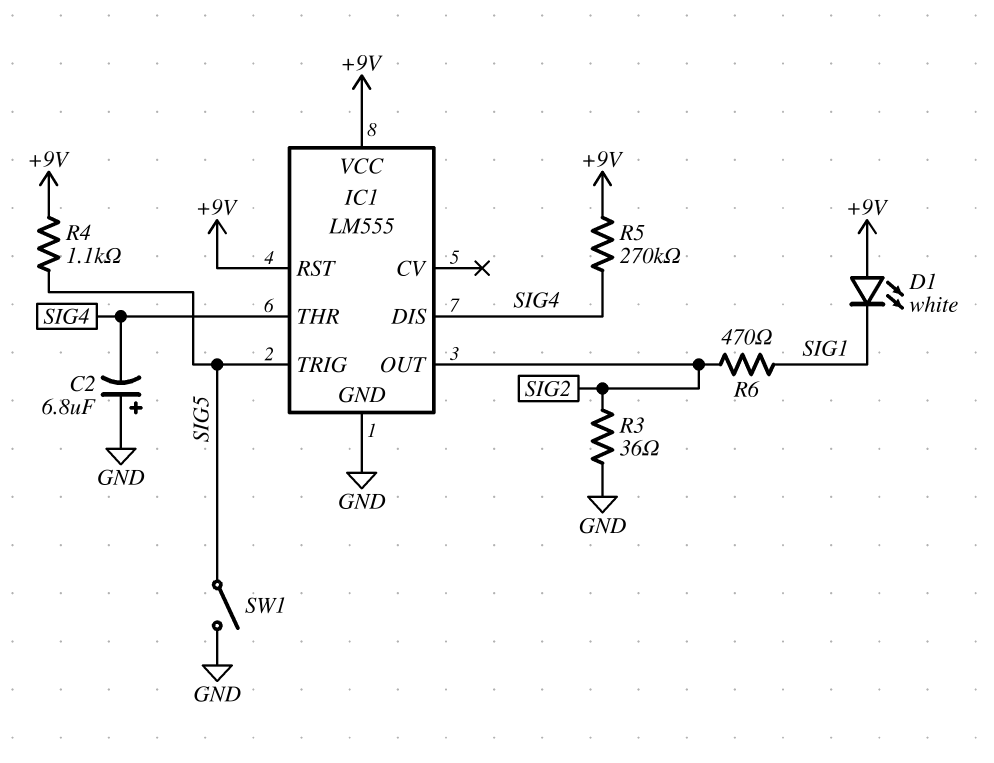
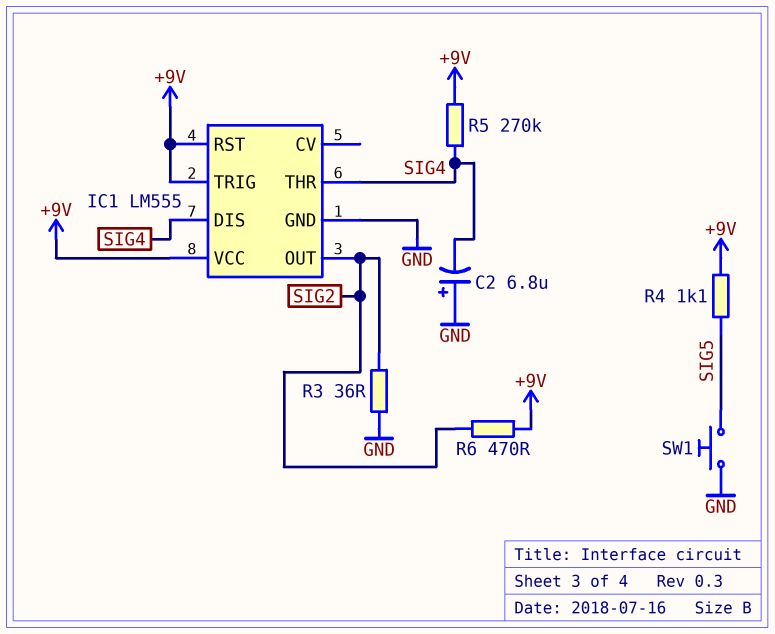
D1: LED white (A +9V, K SIG1) -> none
IC1 pin TRIG: SIG5 -> +9V
R6: 470 (SIG1, SIG2) -> 470 (+9V, SIG2)
SW1: switch (GND, SIG5) -> button (GND, SIG5)

